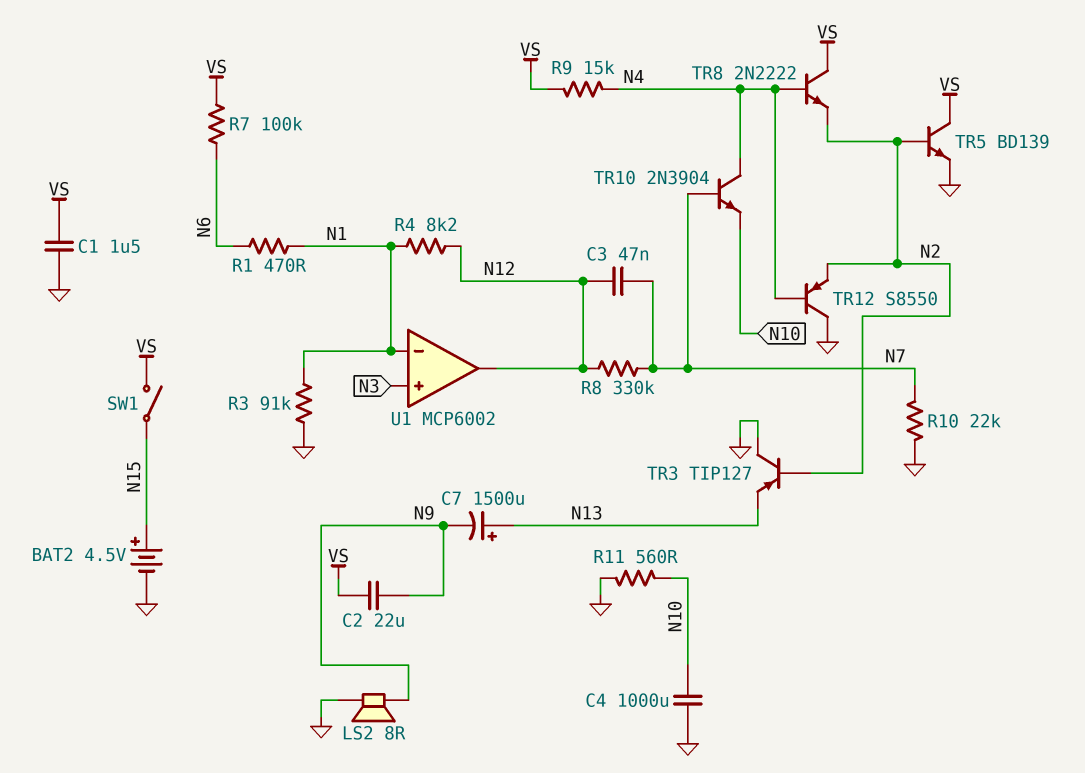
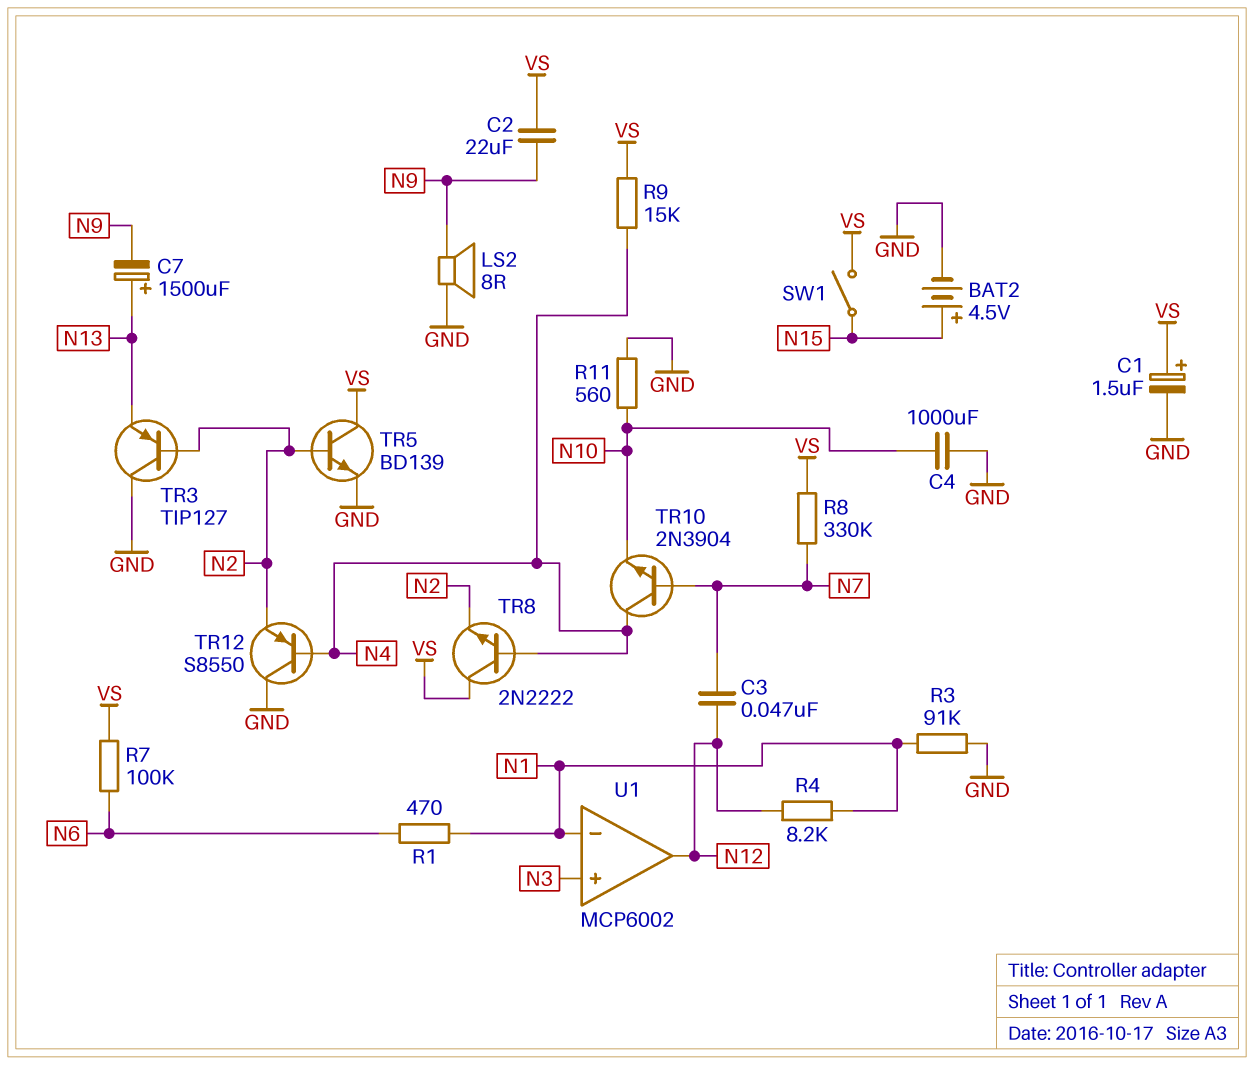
C1: 1.5uF (GND, VS) -> 1.5uF (plus VS, minus GND)
R8: 330k (N7, N12) -> 330k (N7, VS)
R10: 22k (GND, N7) -> none

